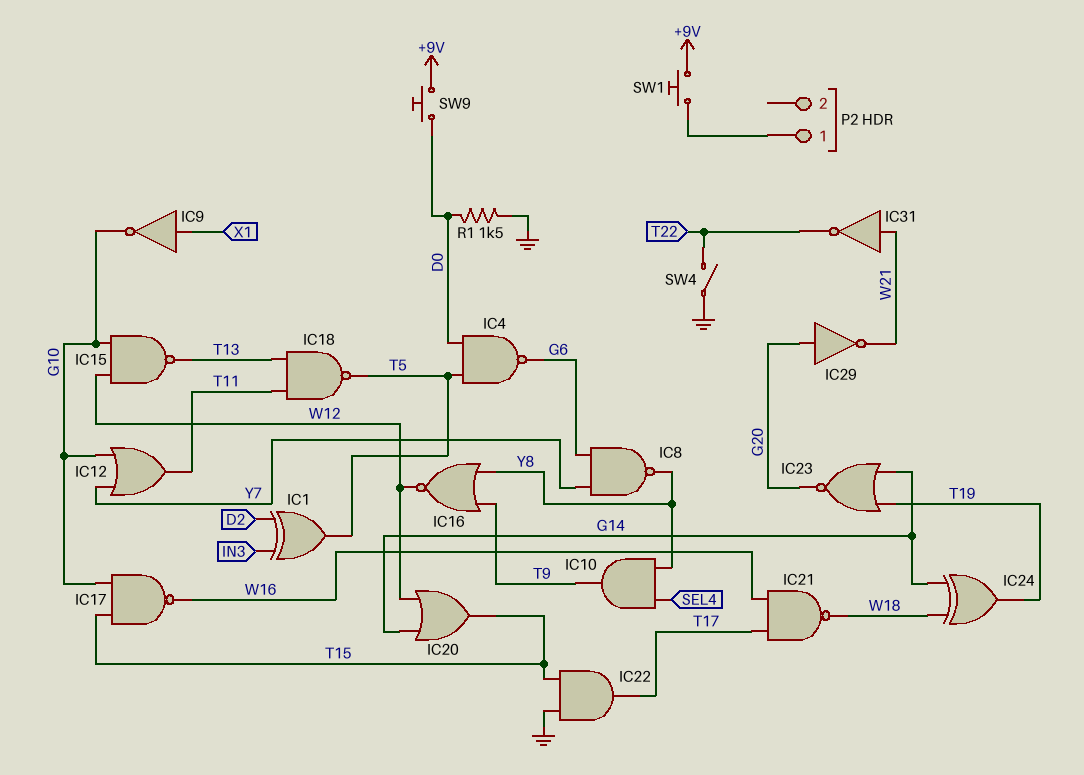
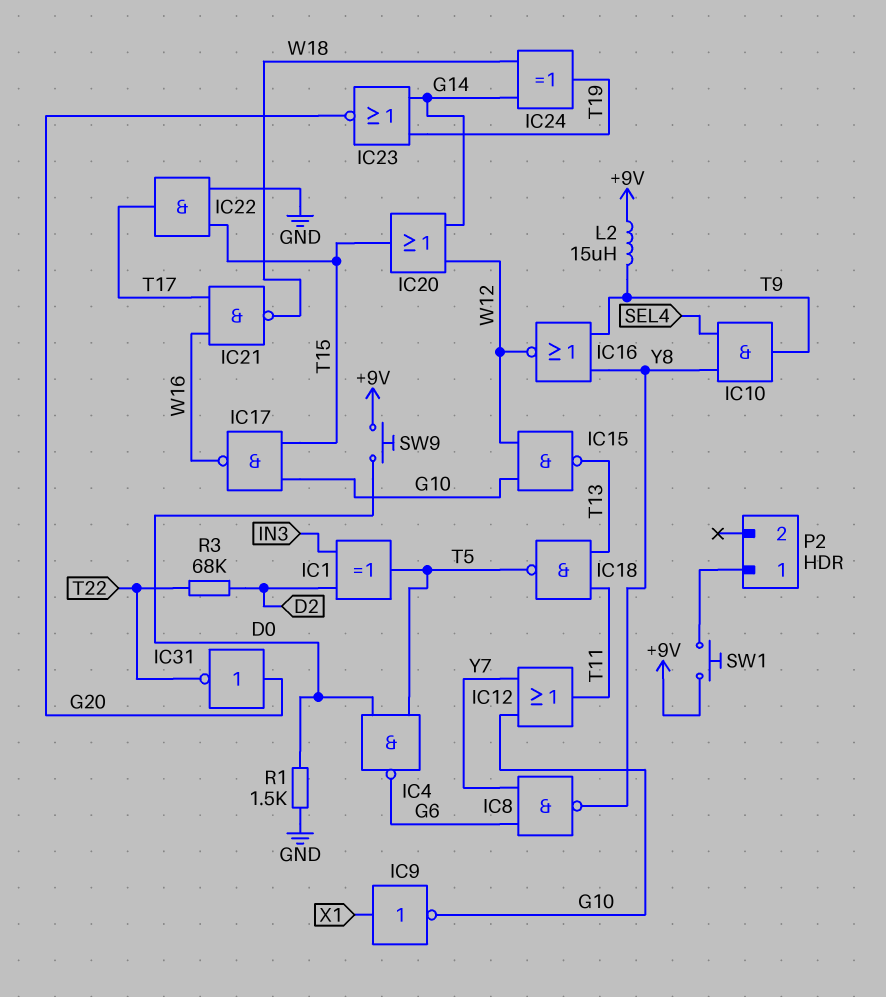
IC29: NOT (in G20, out W21) -> none
IC31: NOT (in W21, out T22) -> NOT (in G20, out T22)
L2: none -> 15uH (+9V, T9)
R3: none -> 68k (D2, T22)
SW4: switch (GND, T22) -> none

